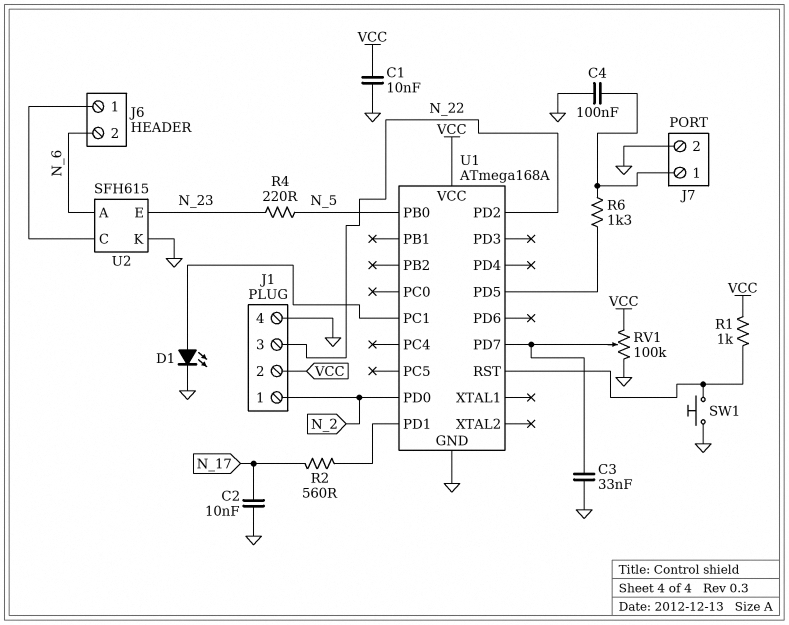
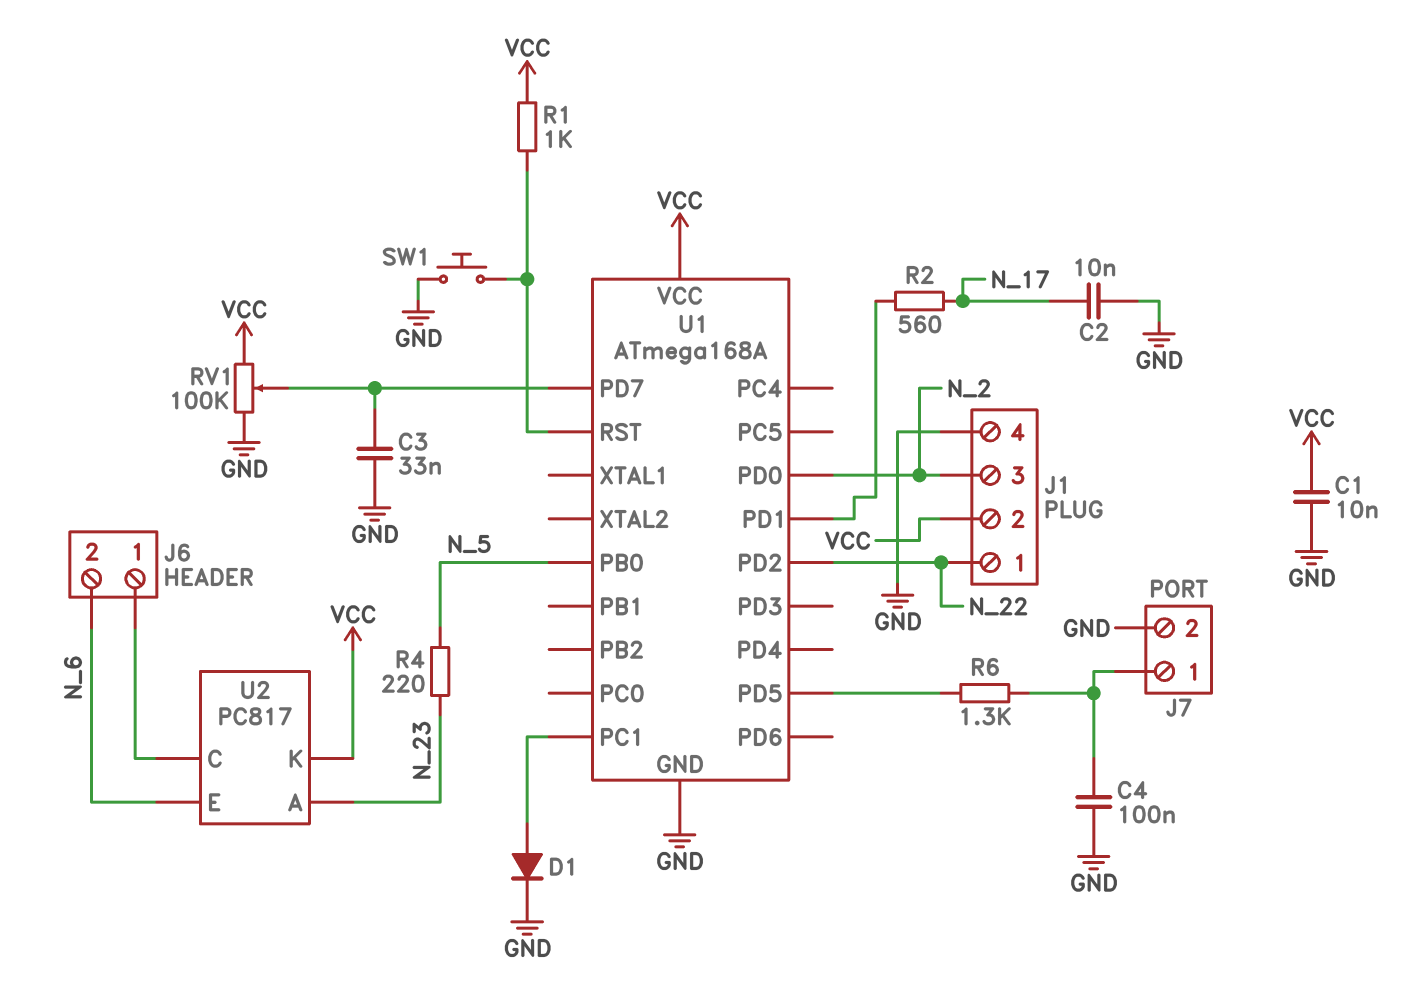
D1: LED (A U1/PC1, K GND) -> diode (A U1/PC1, K GND)
J1 pin 1: N_2 -> N_22
J1 pin 3: N_22 -> N_2
U2: SFH615 -> PC817
U2 pin A: N_6 -> N_23
U2 pin E: N_23 -> N_6
U2 pin K: GND -> VCC

